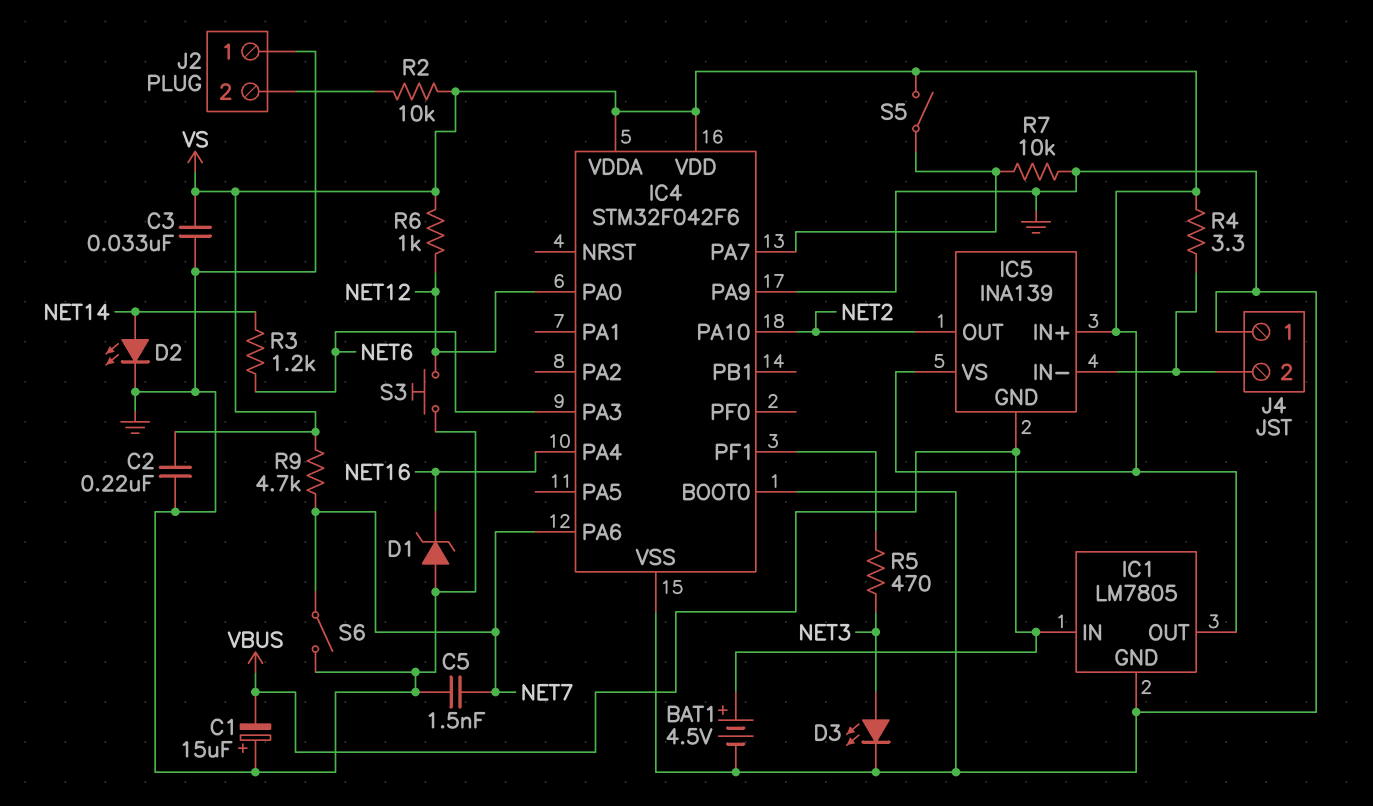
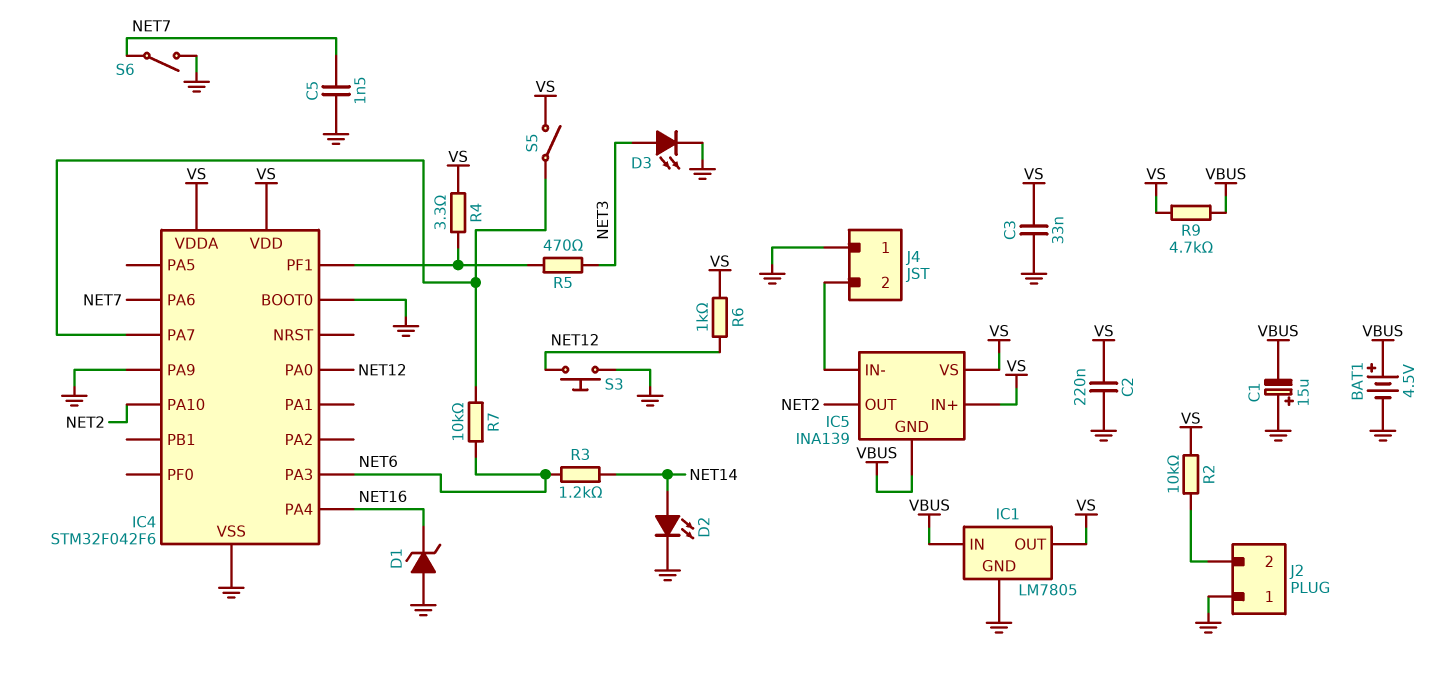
R4: 3.3 (IC5/IN-, VS) -> 3.3 (IC4/PF1, VS)
R7: 10k (GND, IC4/PA7) -> 10k (IC4/PA7, NET6)
R9: 4.7k (NET7, VS) -> 4.7k (VBUS, VS)

